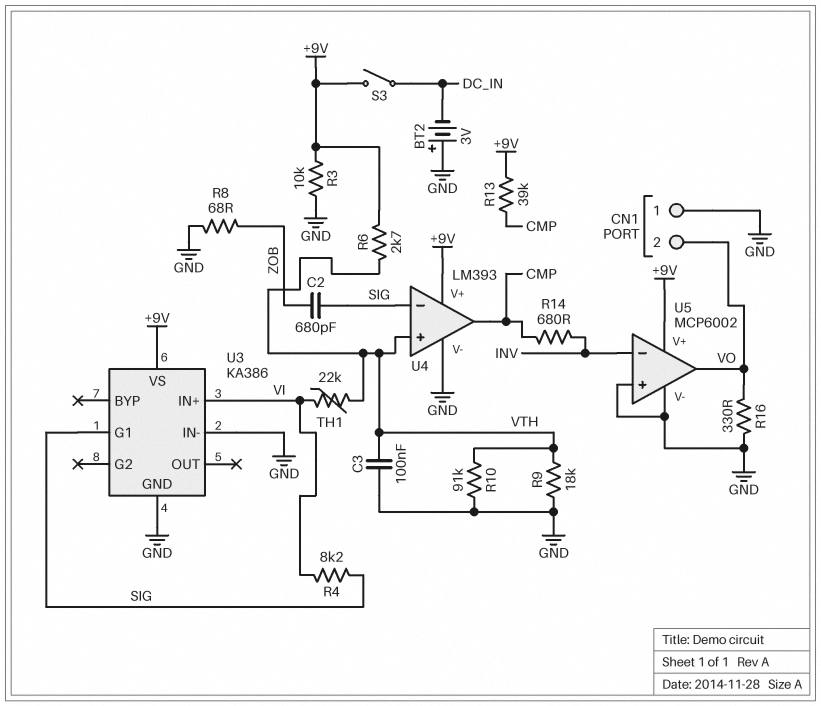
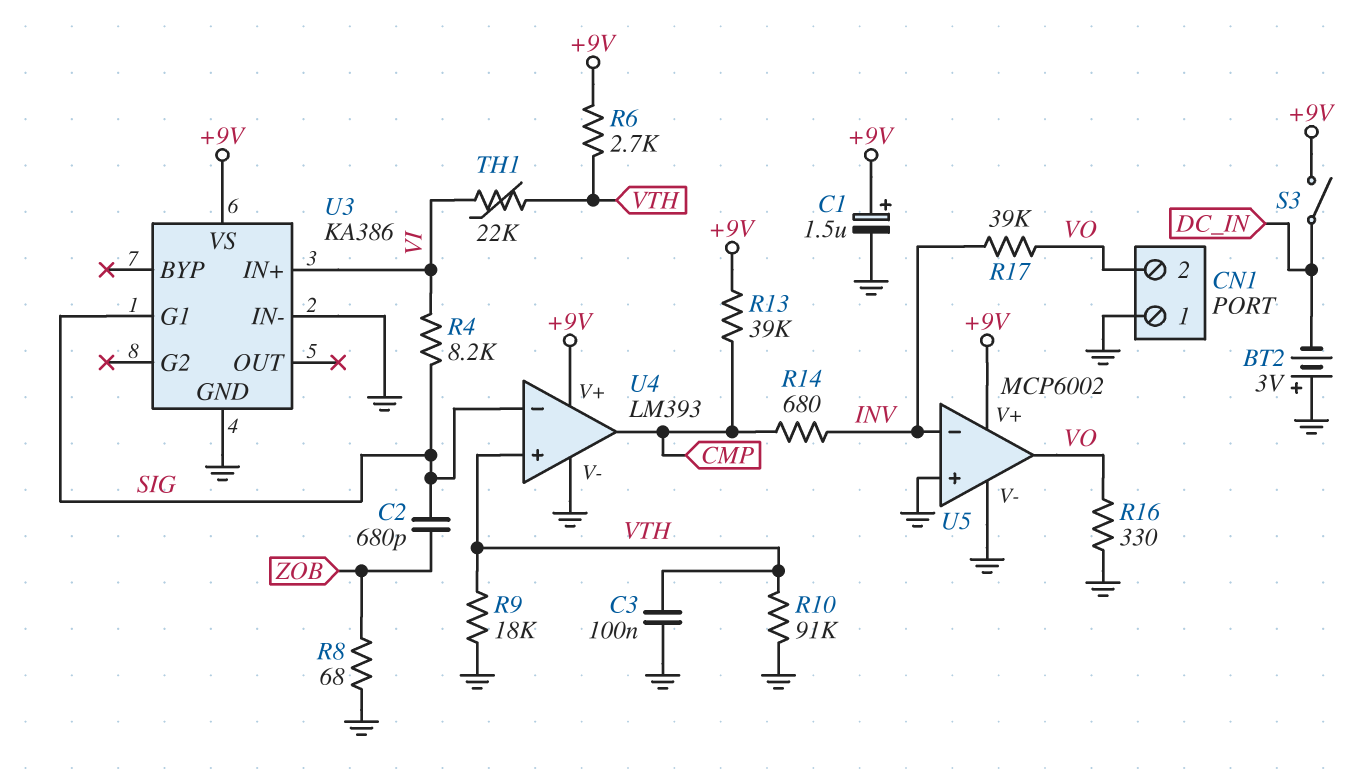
C1: none -> 1.5uF (plus +9V, minus GND)
R3: 10k (+9V, GND) -> none
R17: none -> 39k (INV, VO)

